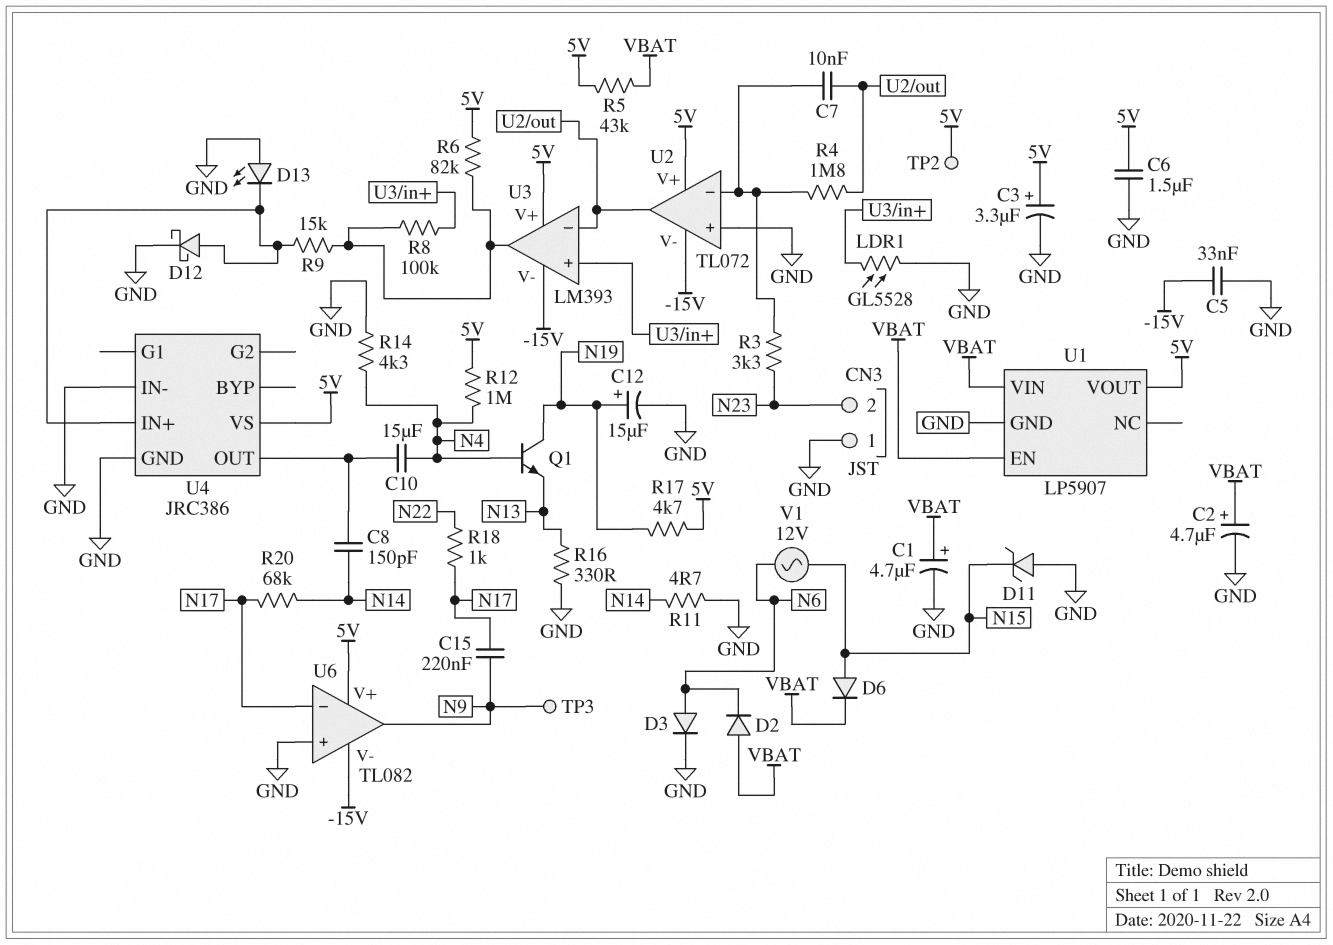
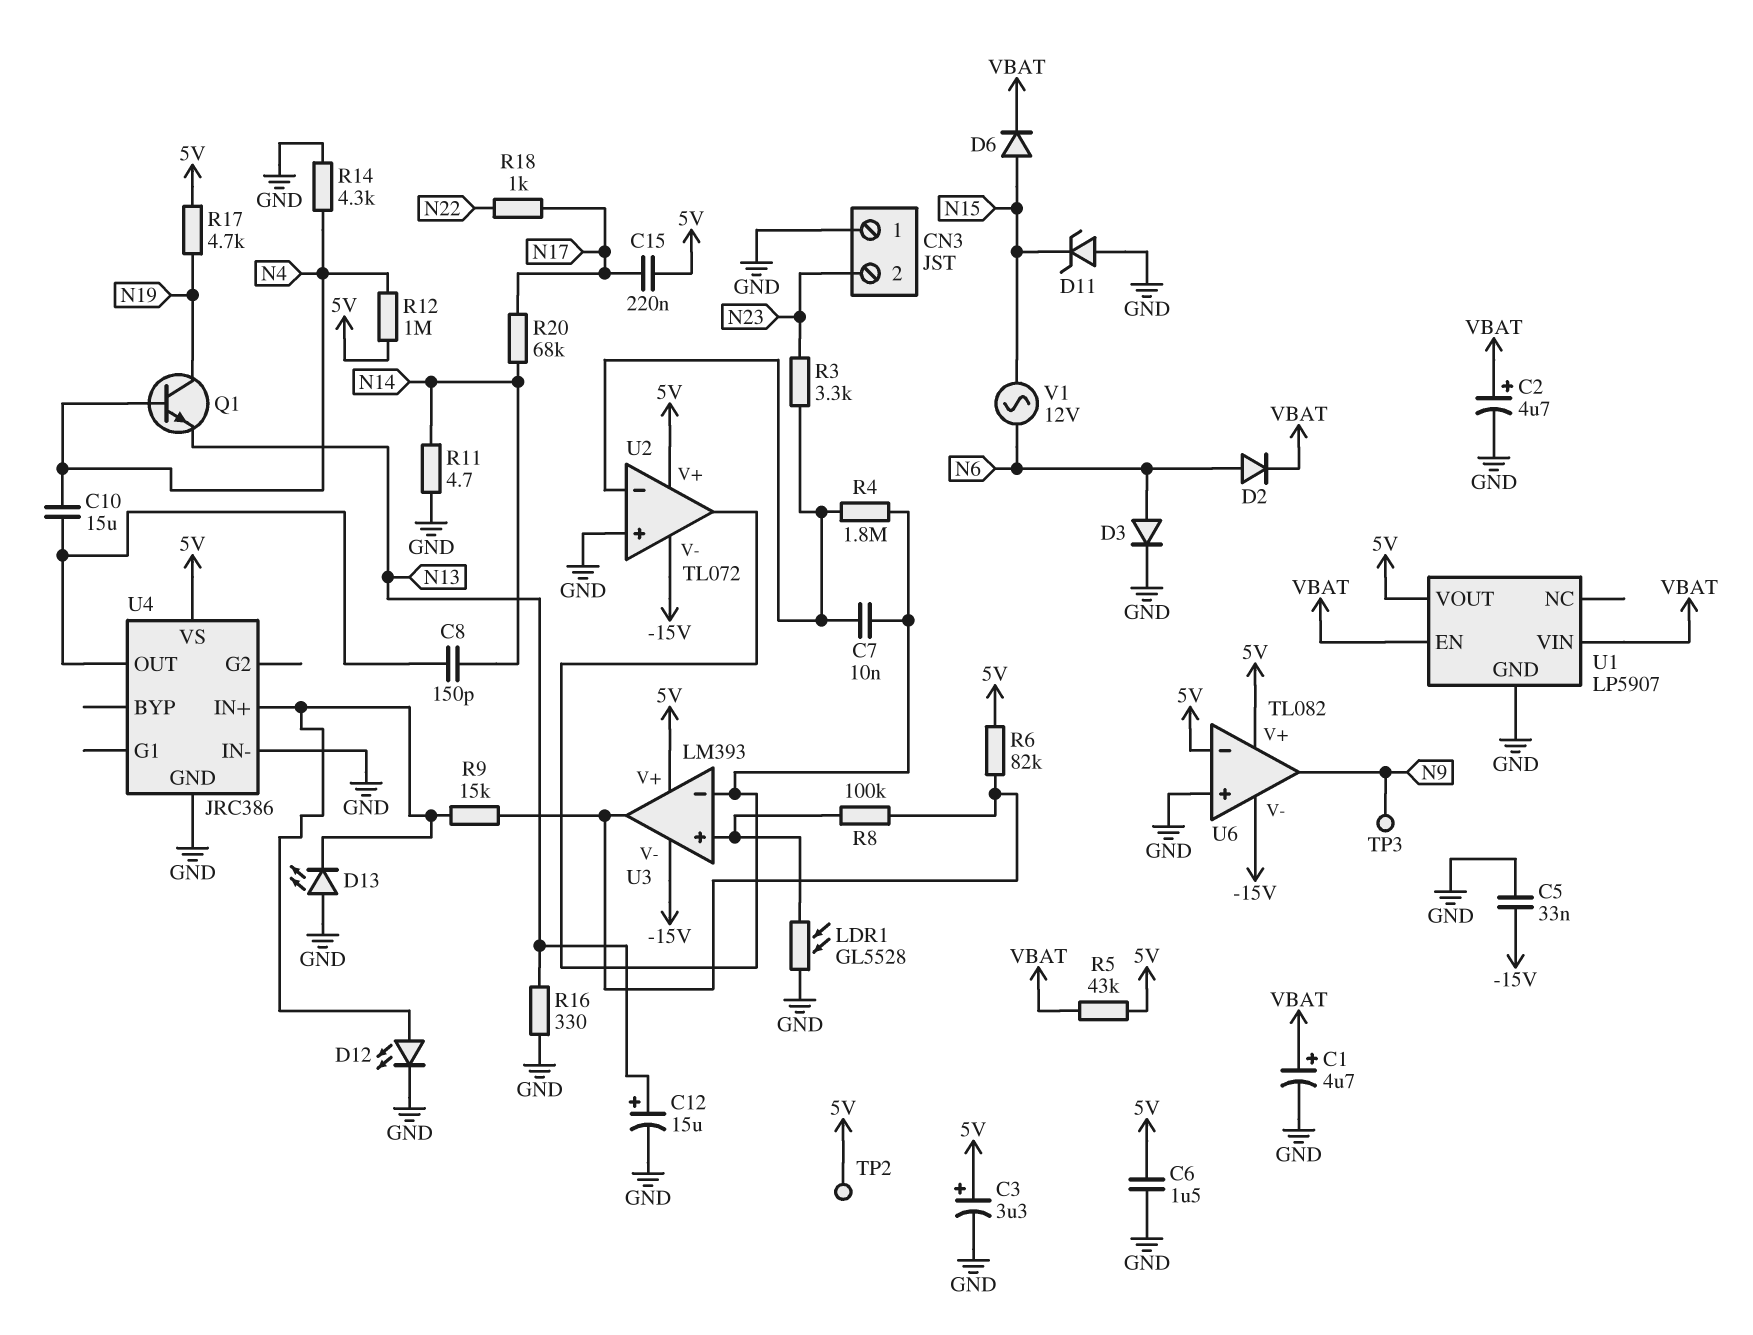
C12: 15uF (plus N19, minus GND) -> 15uF (plus N13, minus GND)
C15: 220nF (N9, N17) -> 220nF (5V, N17)
D2: diode (A VBAT, K N6) -> diode (A N6, K VBAT)
D12: schottky (A U4/IN+, K GND) -> LED (A U4/IN+, K GND)
U6 pin in-: N17 -> 5V

